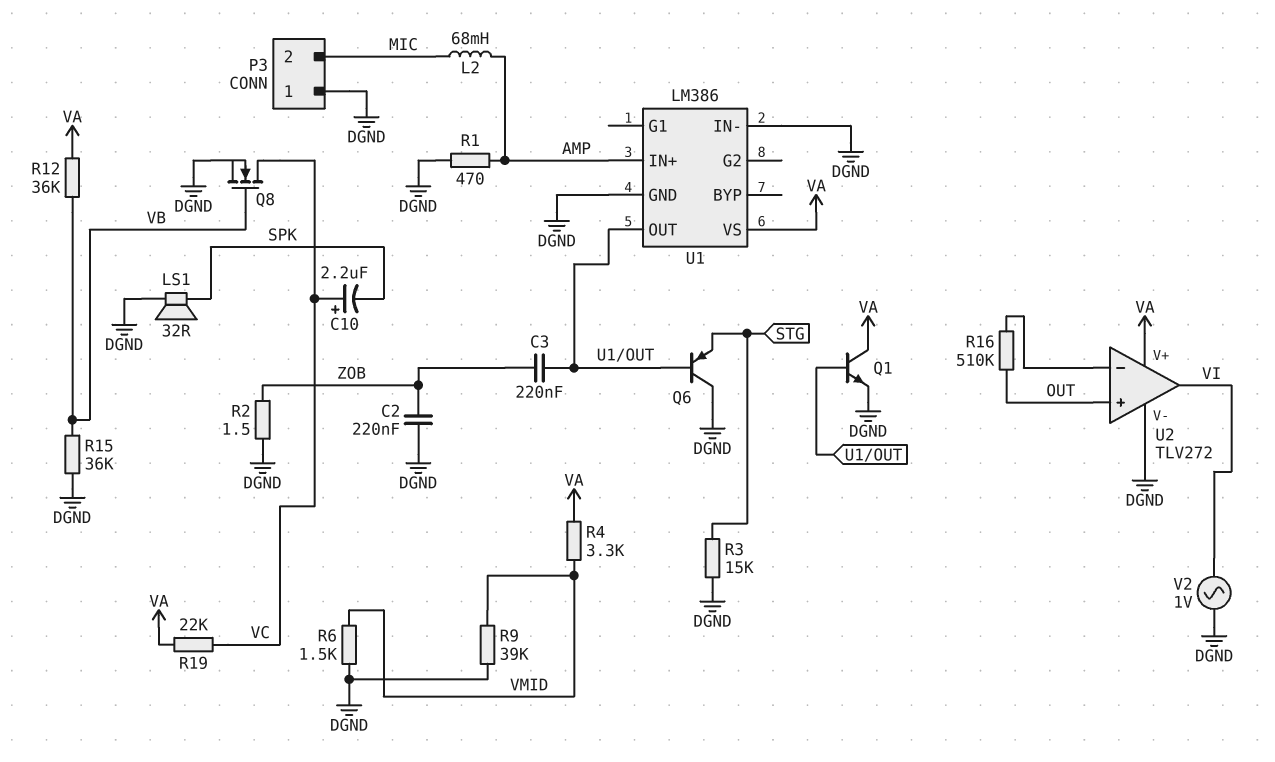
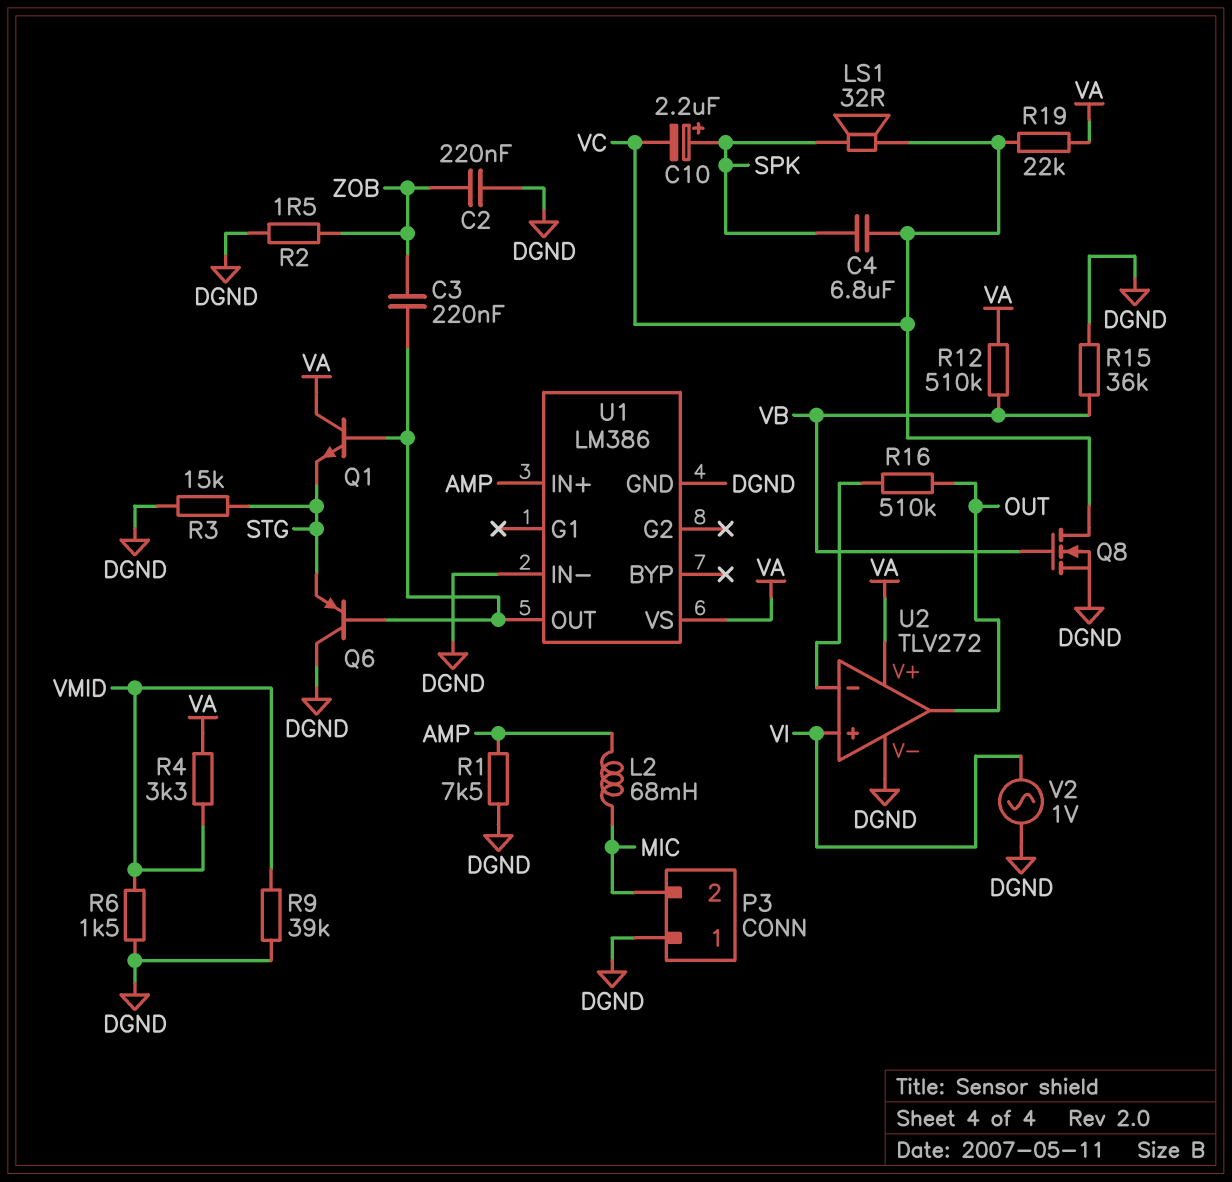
C4: none -> 6.8uF (SPK, VC)
C10: 2.2uF (plus VC, minus SPK) -> 2.2uF (plus SPK, minus VC)
LS1: speaker 32R (DGND, SPK) -> speaker 32R (SPK, VC)
Q1: NPN (B U1/OUT, C VA, E DGND) -> NPN (B U1/OUT, C VA, E STG)
R1: 470 (AMP, DGND) -> 7.5k (AMP, DGND)
R12: 36k (VA, VB) -> 510k (VA, VB)
U2 pin in+: OUT -> VI
U2 pin out: VI -> OUT

